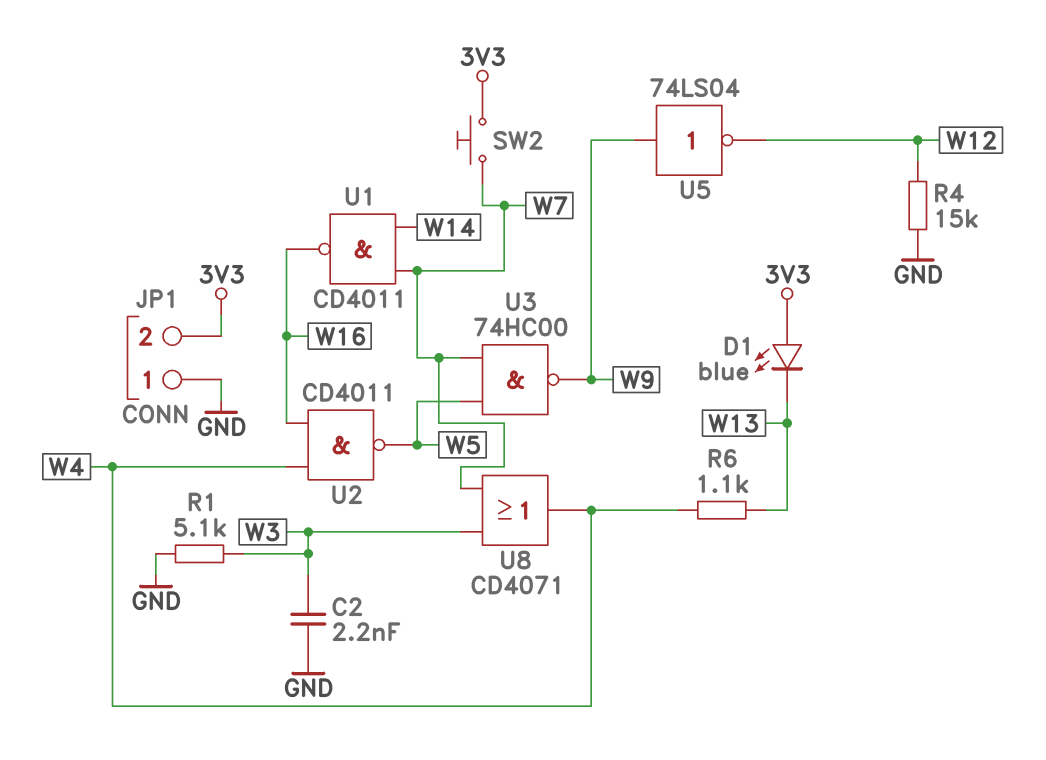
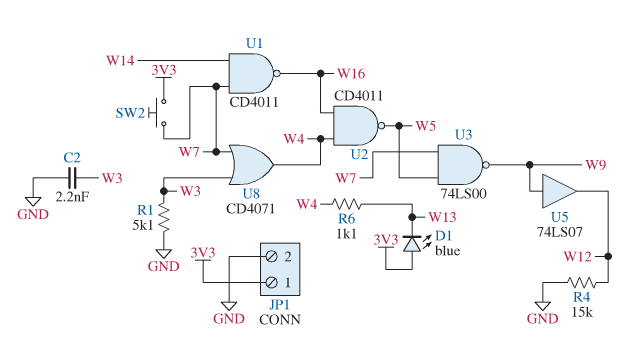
JP1 pin 1: GND -> 3V3
JP1 pin 2: 3V3 -> GND
U3: NAND 74HC00 (in W5, in W7, out W9) -> NAND 74LS00 (in W5, in W7, out W9)
U5: NOT 74LS04 (in W9, out W12) -> buffer 74LS07 (in W9, out W12)

